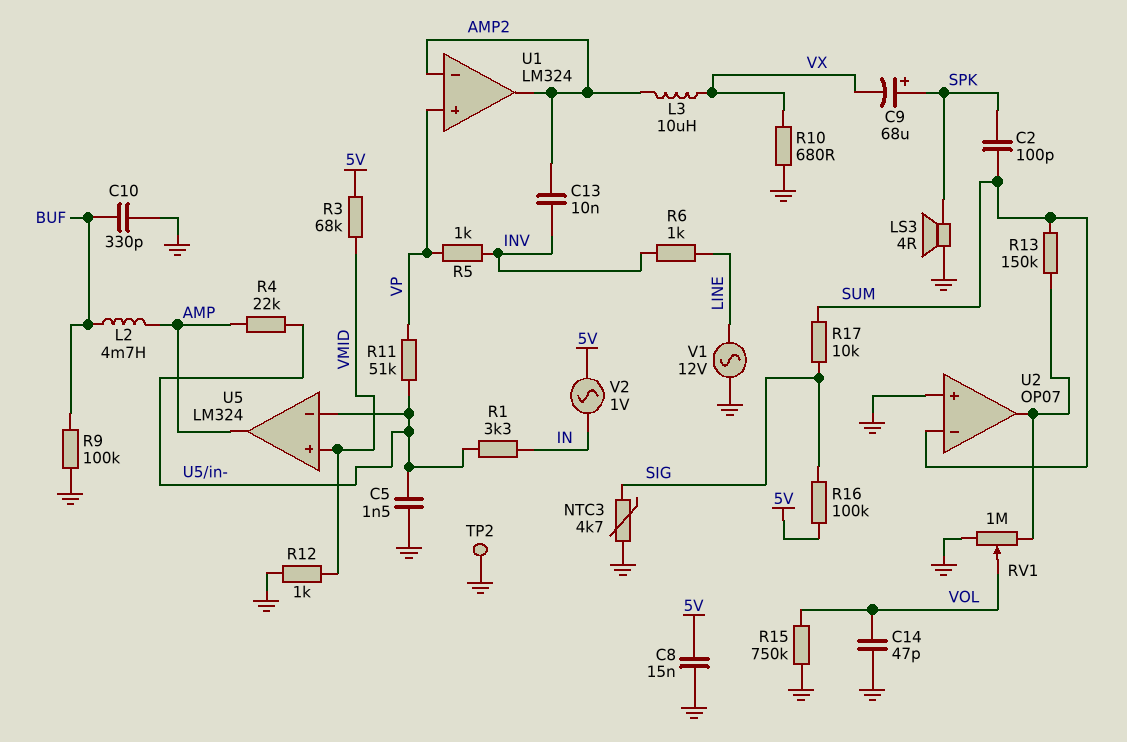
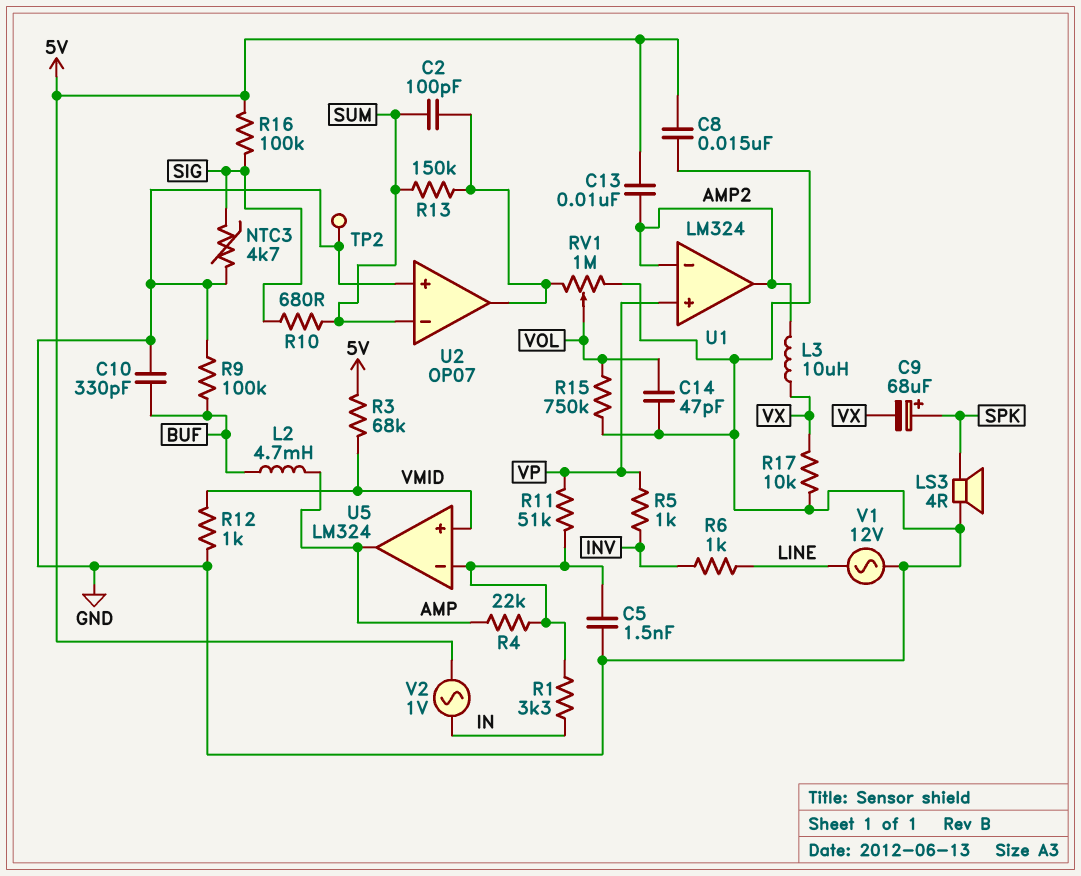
C2: 100pF (SPK, SUM) -> 100pF (SUM, U2/out)
C13: 10nF (AMP2, INV) -> 10nF (5V, AMP2)
R10: 680 (GND, VX) -> 680 (SIG, SUM)
R17: 10k (SIG, SUM) -> 10k (GND, VX)

